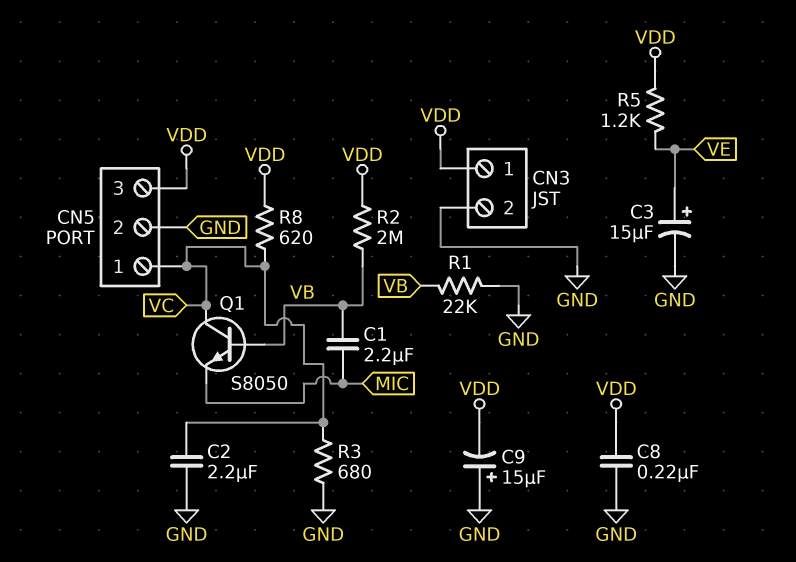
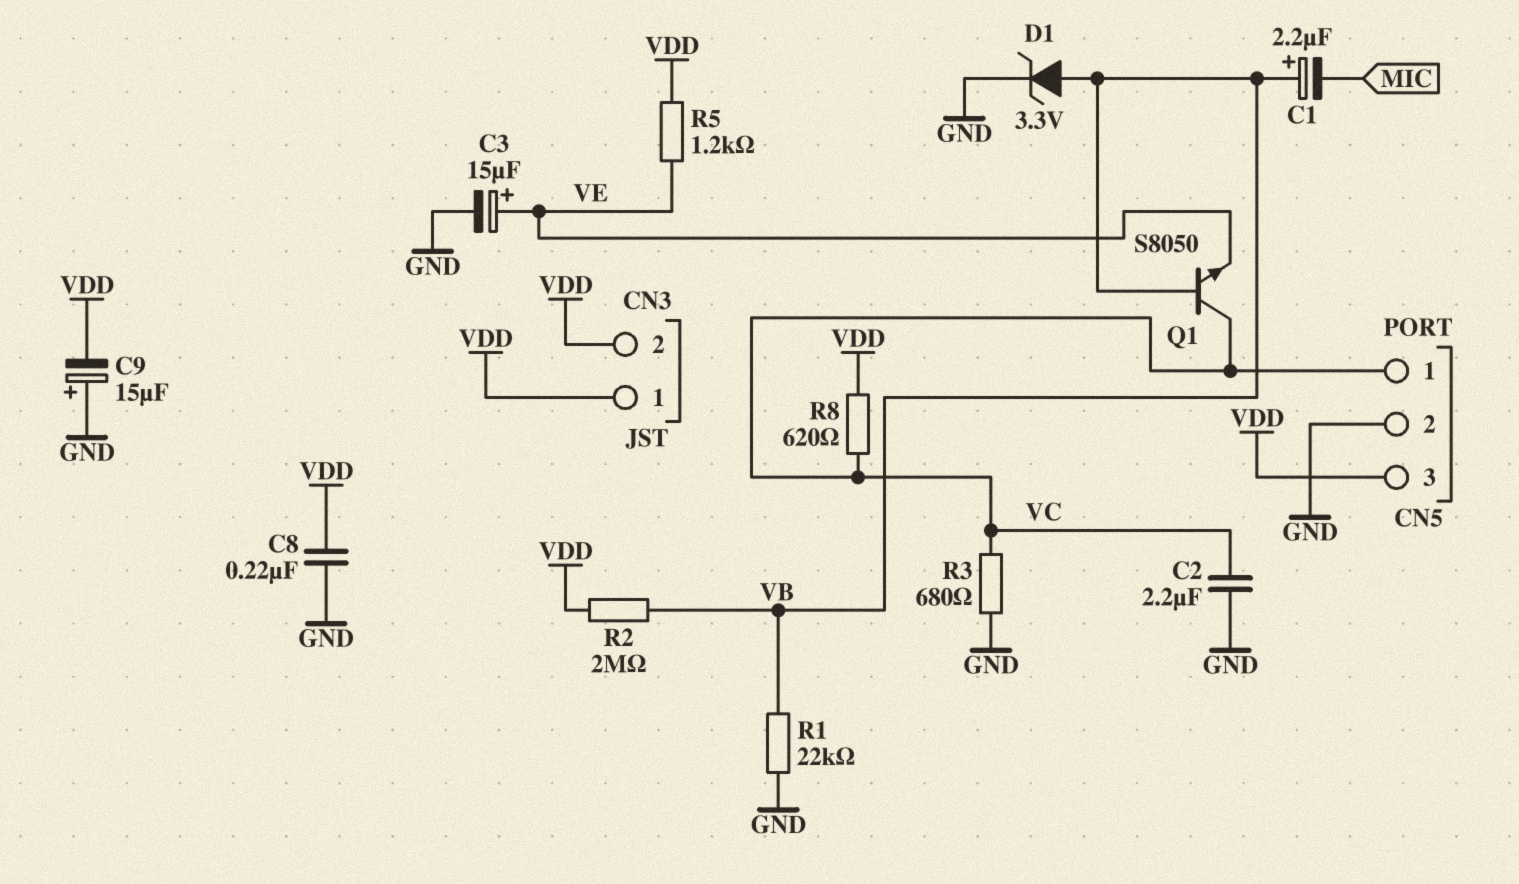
C1: 2.2uF (MIC, VB) -> 2.2uF (plus VB, minus MIC)
CN3 pin 2: GND -> VDD
D1: none -> zener 3.3V (A VB, K GND)
Q1: NPN S8050 (B VB, C VC, E MIC) -> NPN S8050 (B VB, C VC, E VE)

